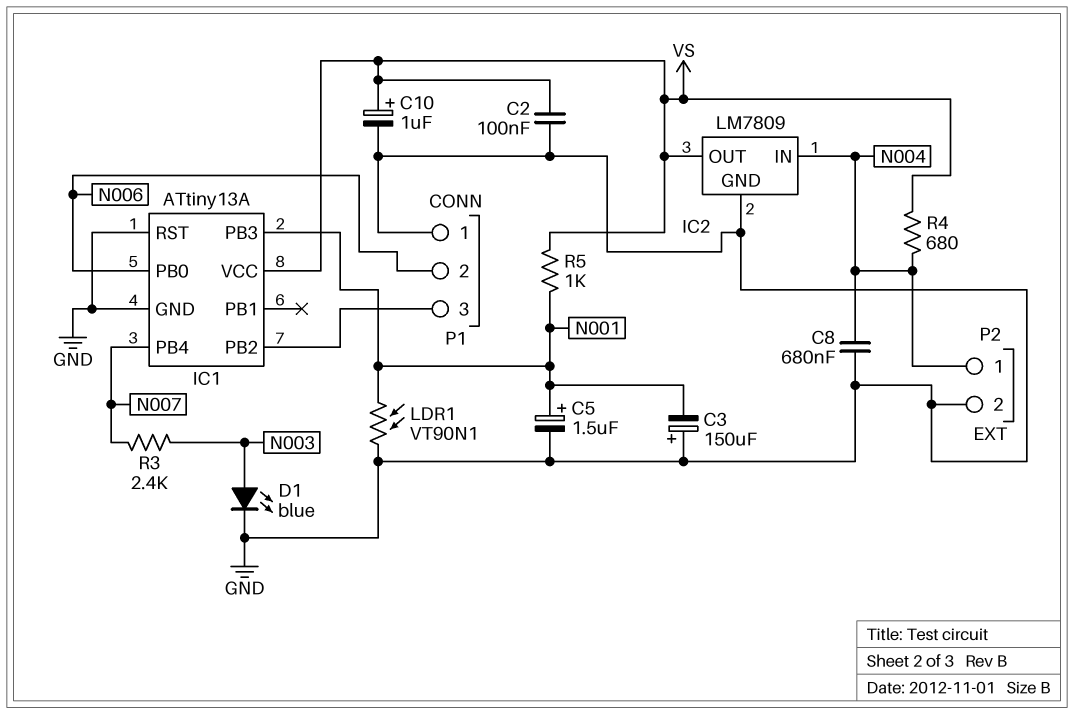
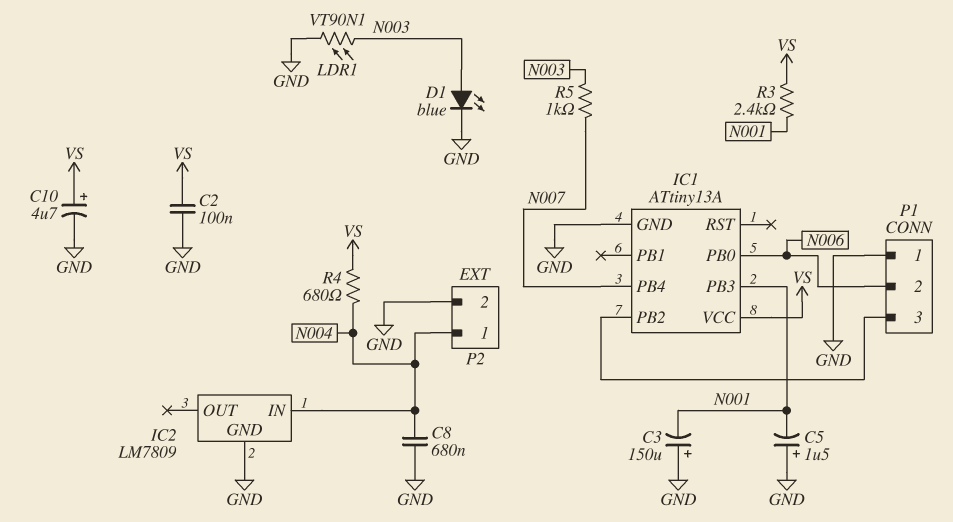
C5: 1.5uF (plus N001, minus GND) -> 1.5uF (plus GND, minus N001)
C10: 1uF (plus VS, minus GND) -> 4.7uF (plus VS, minus GND)
IC1 pin RST: GND -> none
IC2 pin OUT: VS -> none
LDR1: VT90N1 (GND, N001) -> VT90N1 (GND, N003)
R3: 2.4k (N003, N007) -> 2.4k (N001, VS)
R5: 1k (N001, VS) -> 1k (N003, N007)

